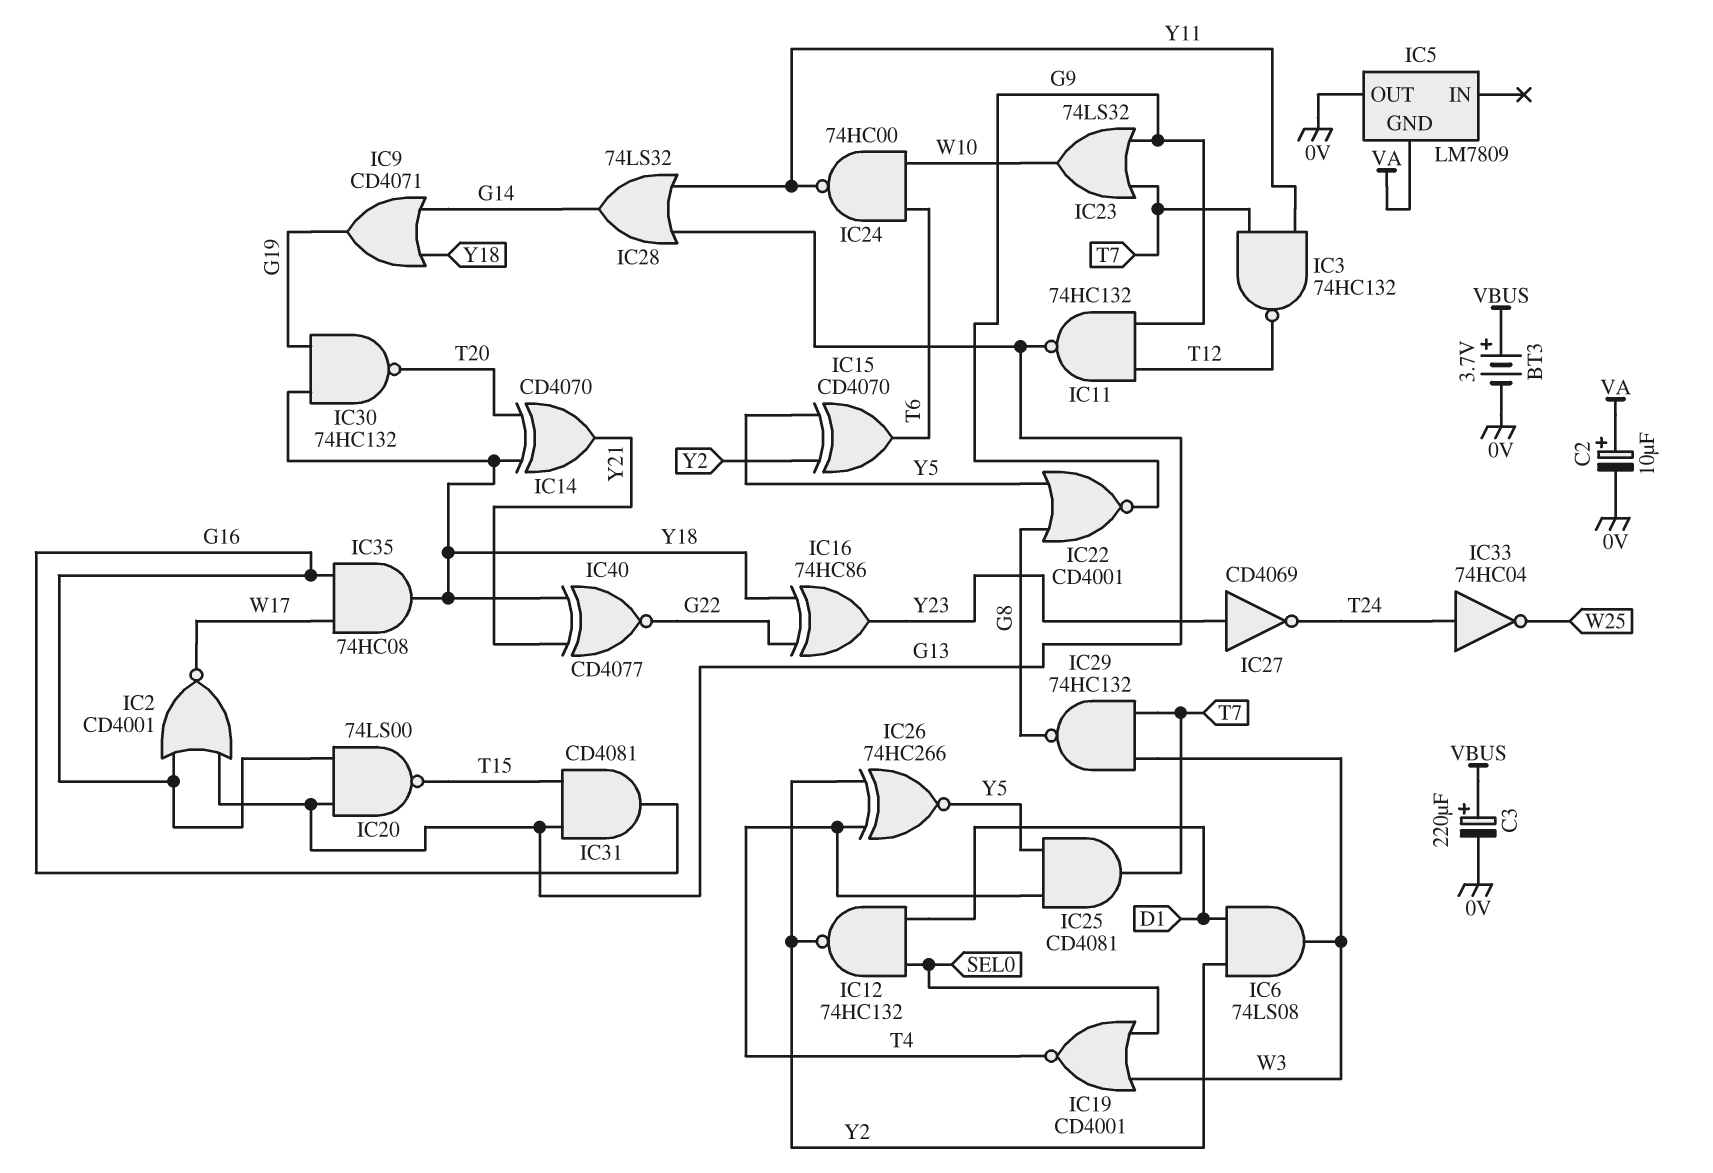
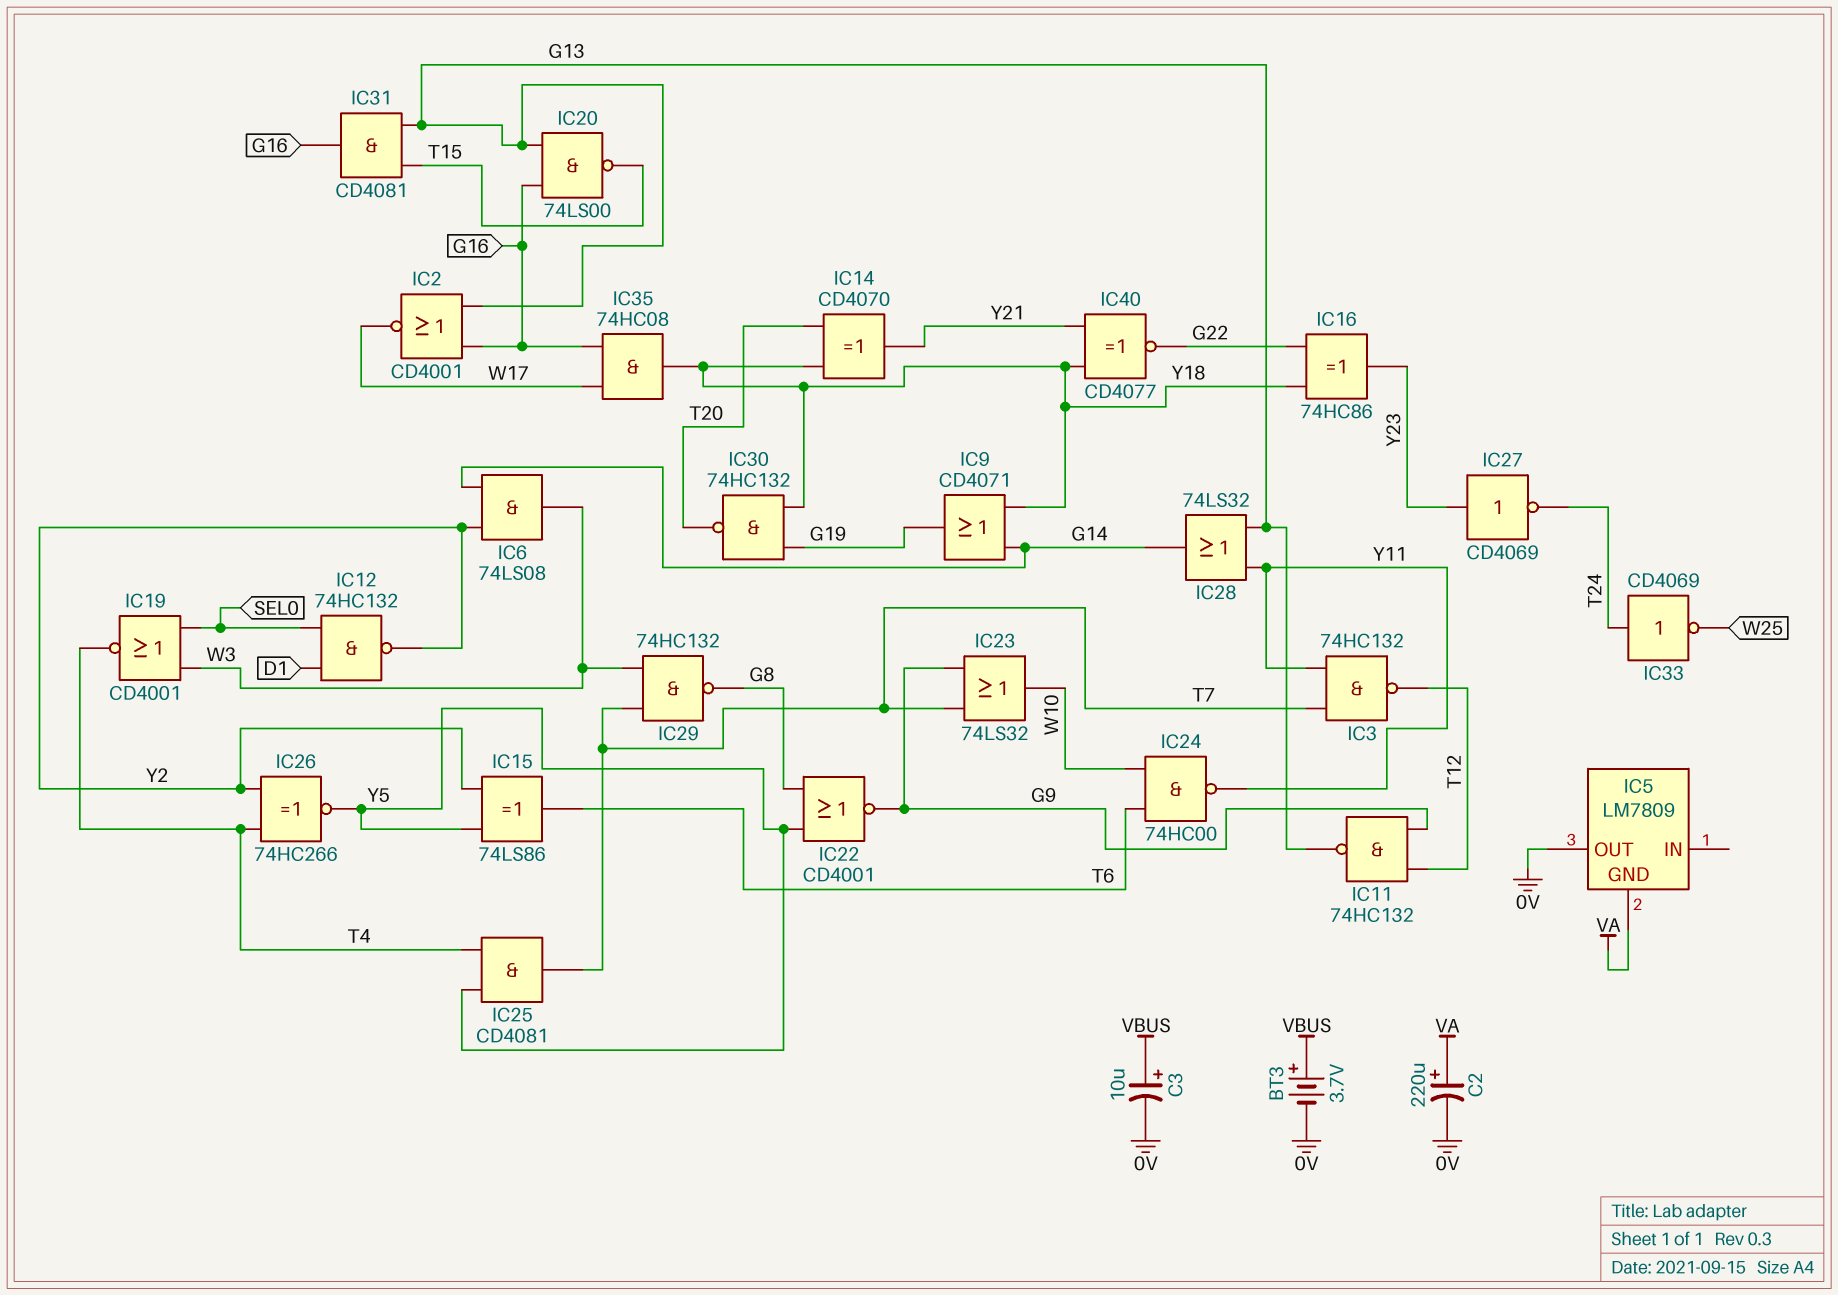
C2: 10uF (plus VA, minus 0V) -> 220uF (plus VA, minus 0V)
C3: 220uF (plus VBUS, minus 0V) -> 10uF (plus VBUS, minus 0V)
IC6: AND 74LS08 (in D1, in Y2, out W3) -> AND 74LS08 (in G14, in Y2, out W3)
IC15: XOR CD4070 (in Y2, in Y5, out T6) -> XOR 74LS86 (in Y2, in Y5, out T6)
IC33: NOT 74HC04 (in T24, out W25) -> NOT CD4069 (in T24, out W25)

